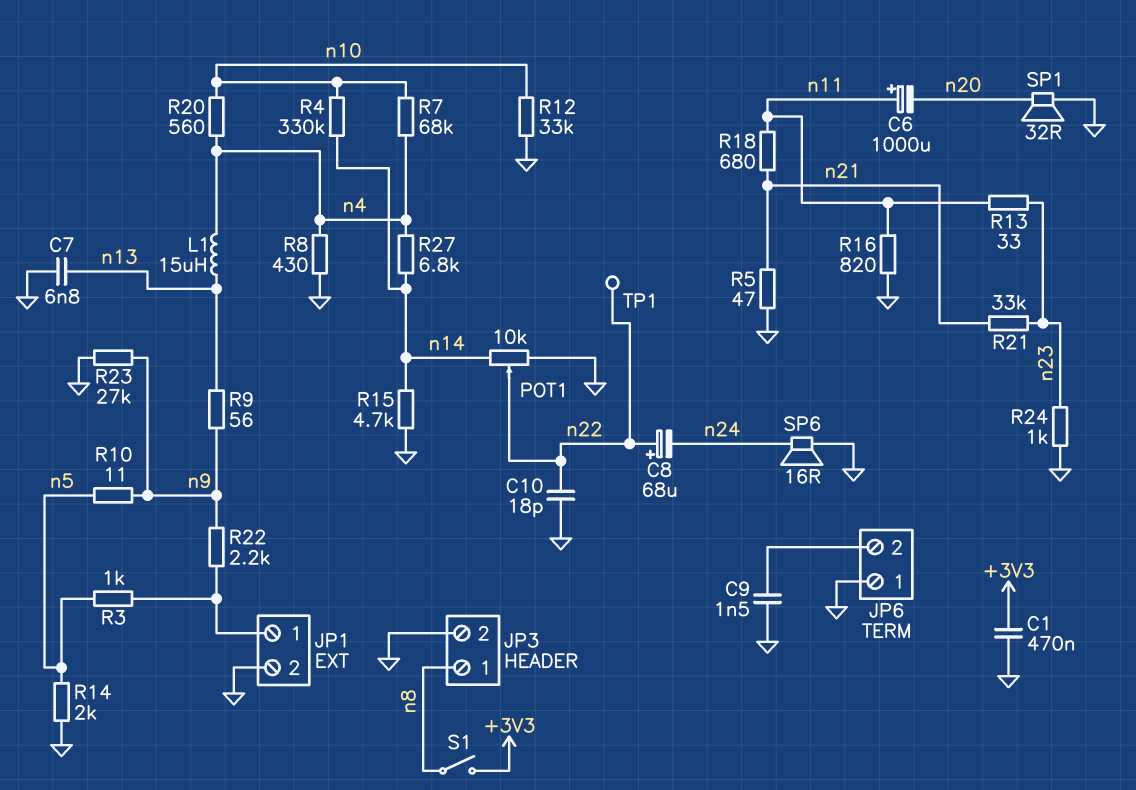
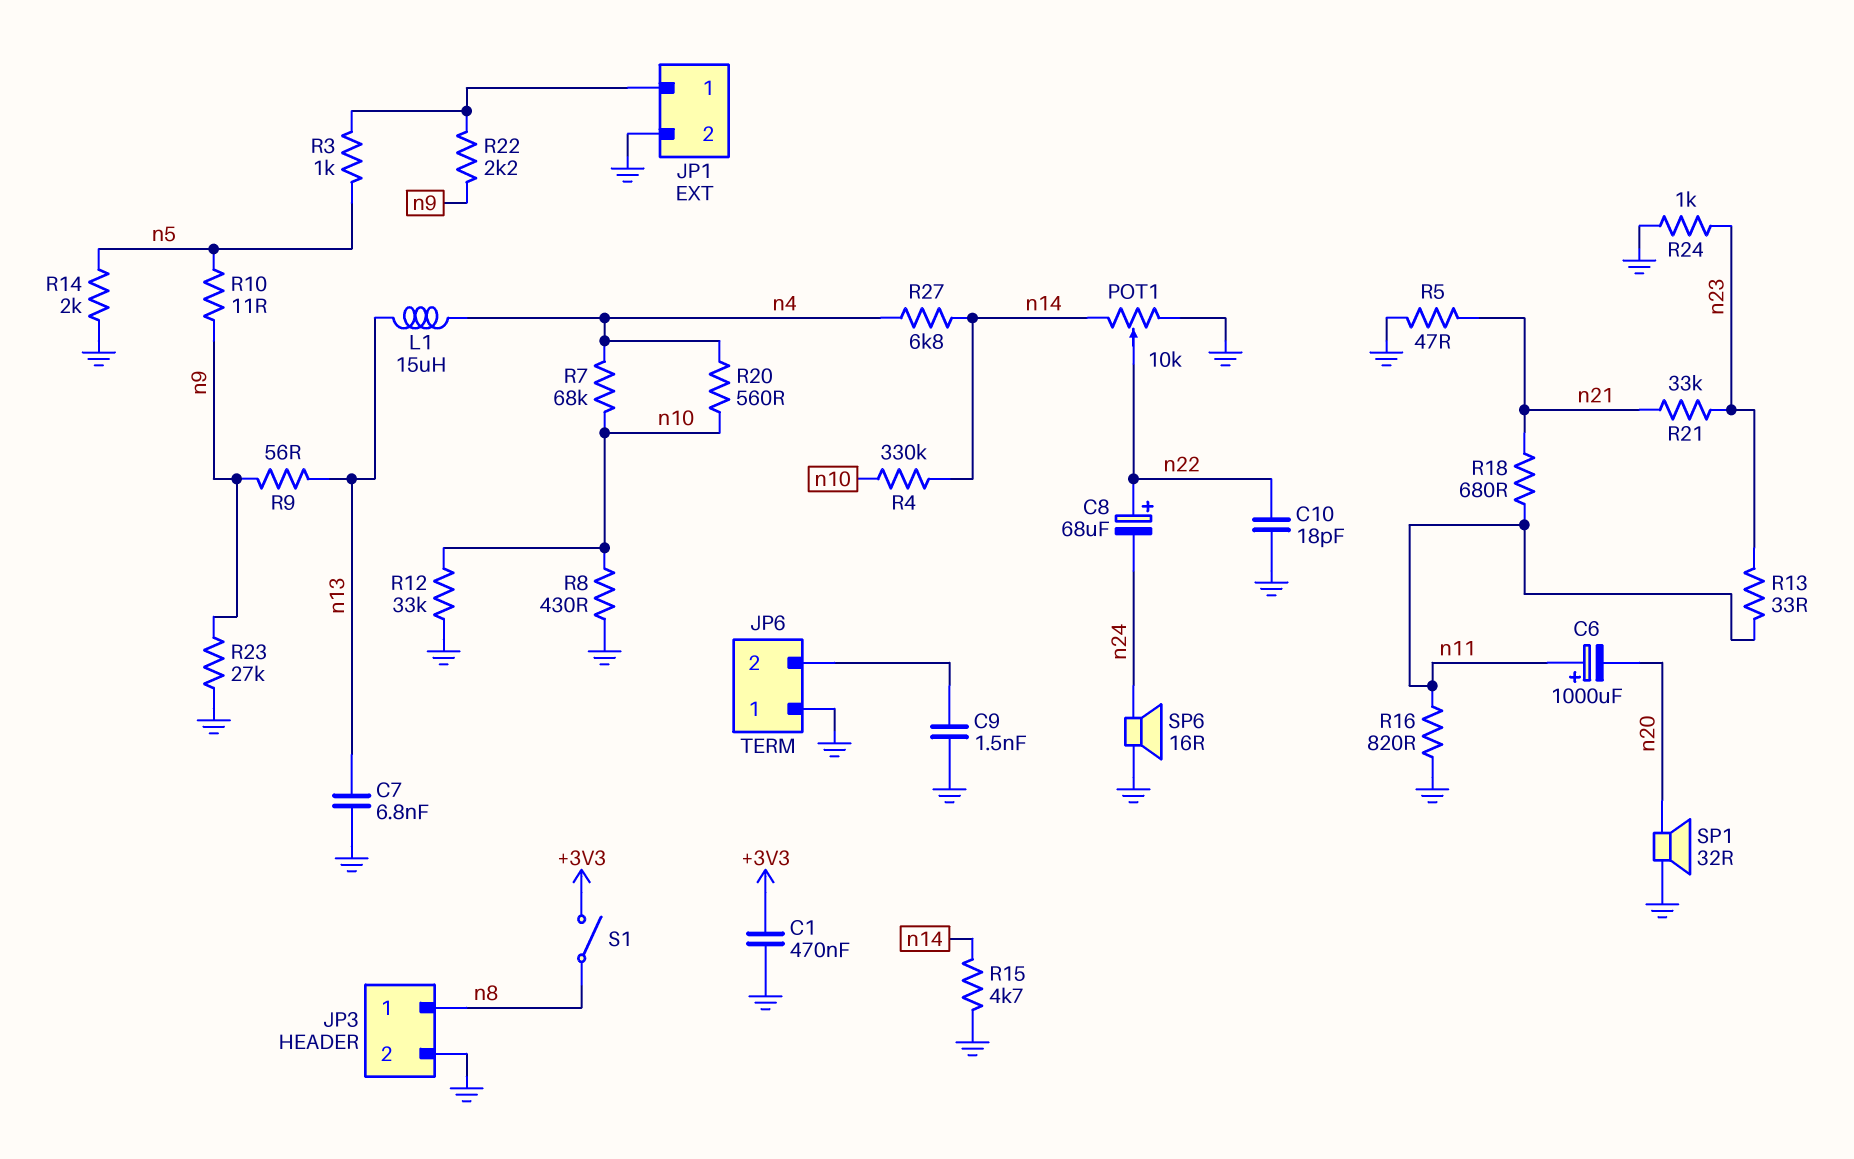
R8: 430 (GND, n4) -> 430 (GND, n10)
TP1: test point (n22) -> none

